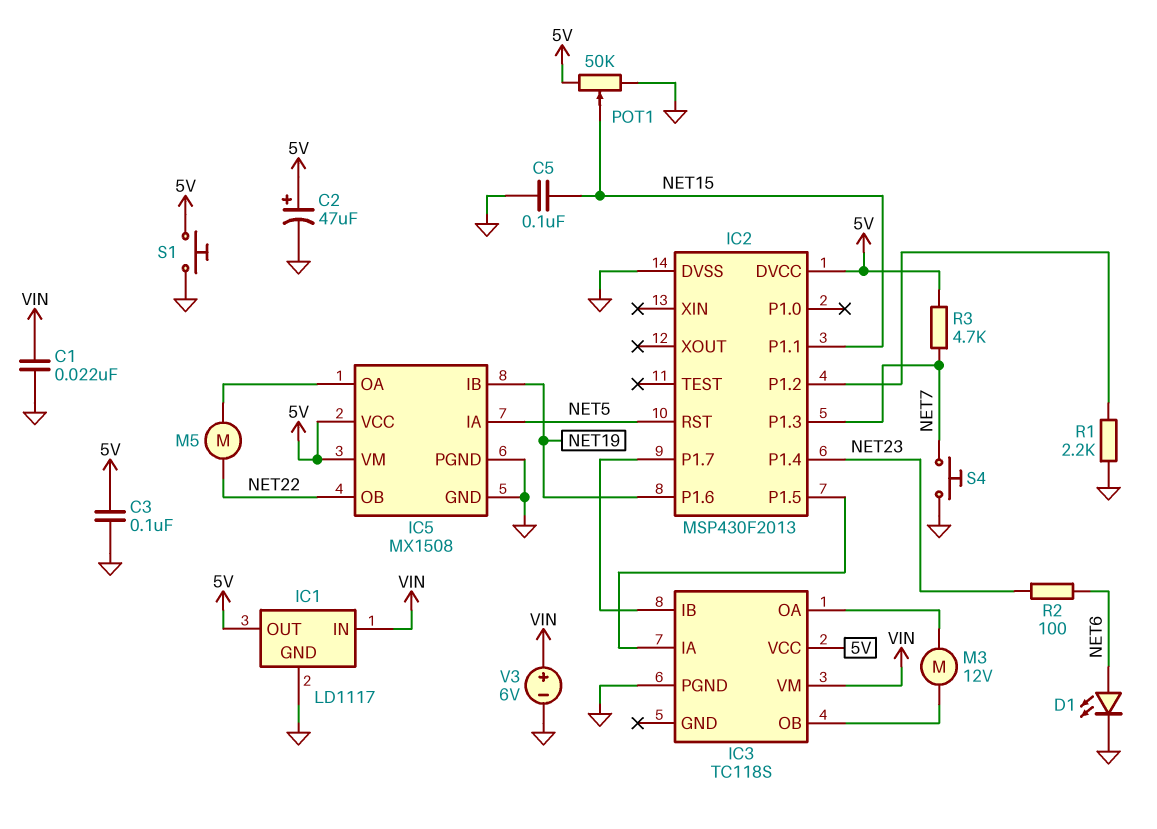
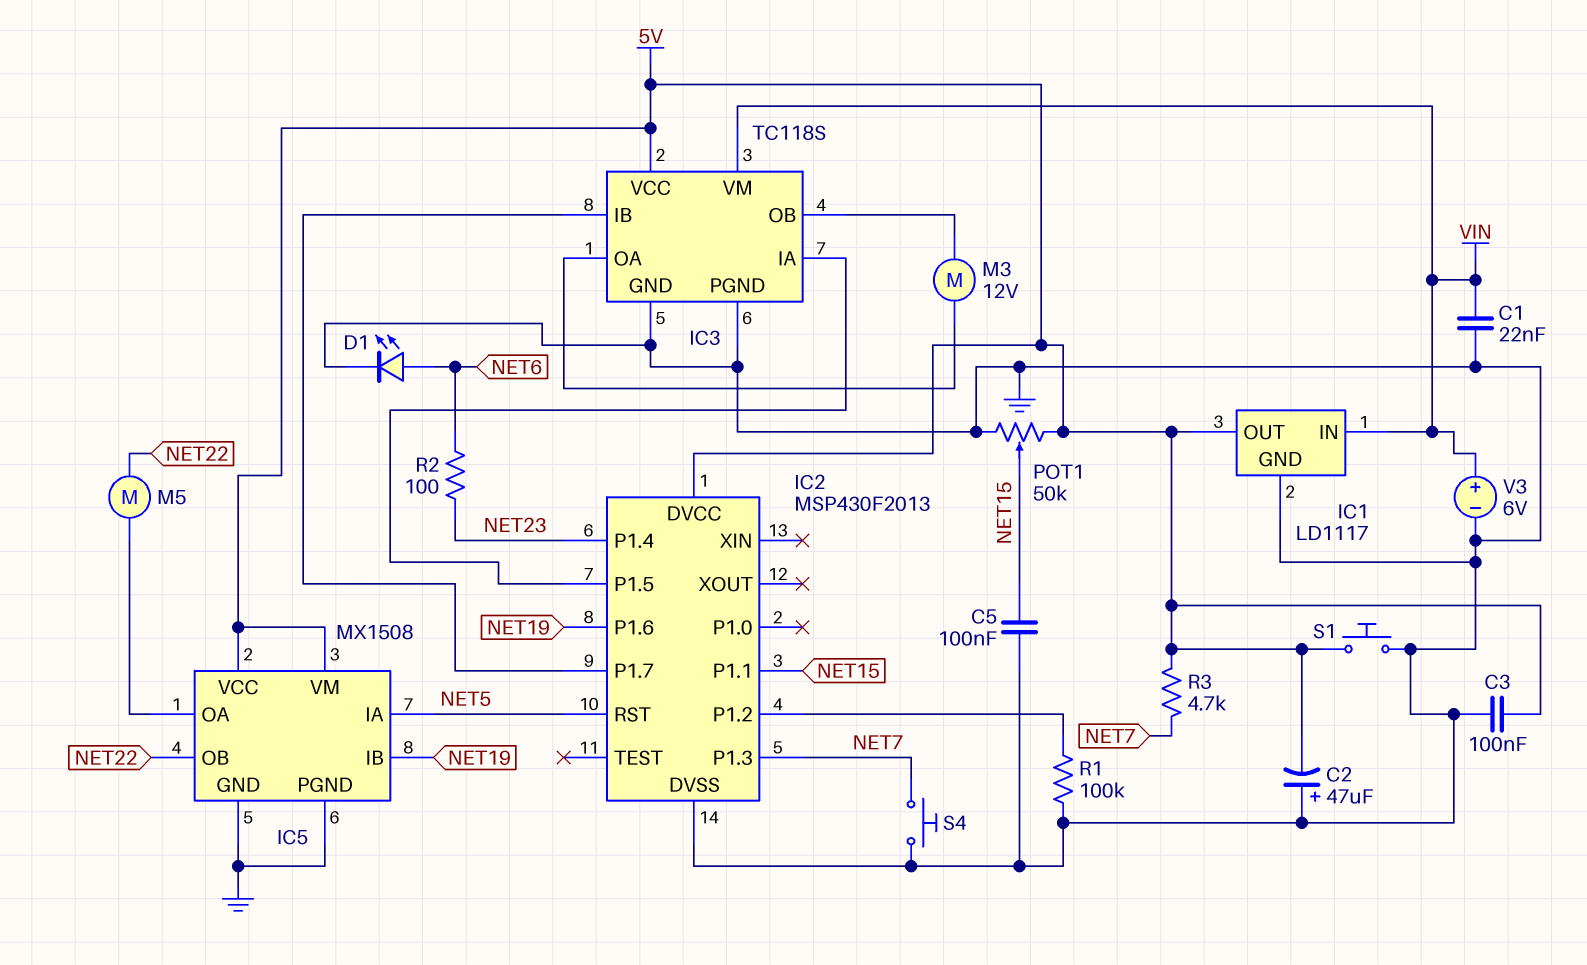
C2: 47uF (plus 5V, minus GND) -> 47uF (plus GND, minus 5V)
IC3 pin GND: none -> GND
R1: 2.2k (GND, IC2/P1.2) -> 100k (GND, IC2/P1.2)

